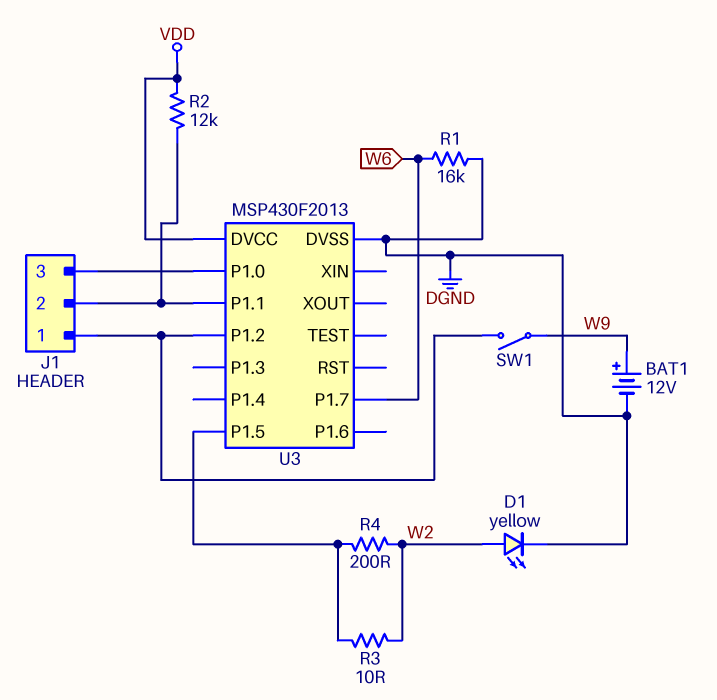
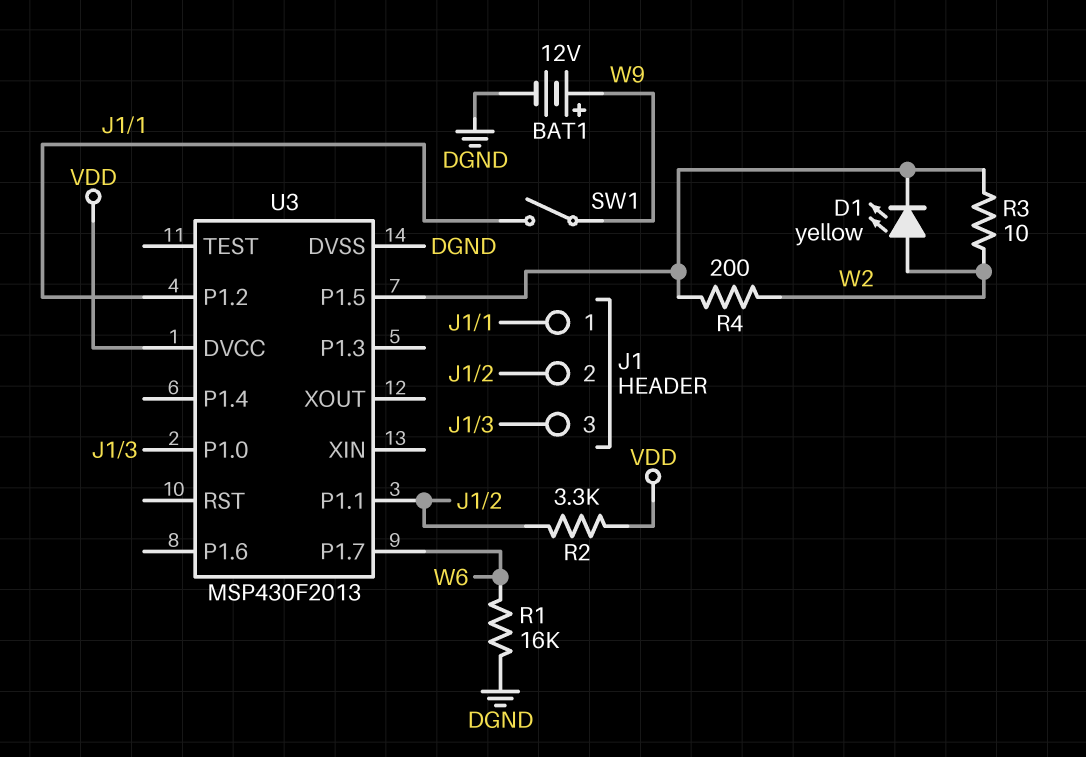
D1: LED yellow (A W2, K DGND) -> LED yellow (A W2, K U3/P1.5)
R2: 12k (J1/2, VDD) -> 3.3k (J1/2, VDD)

